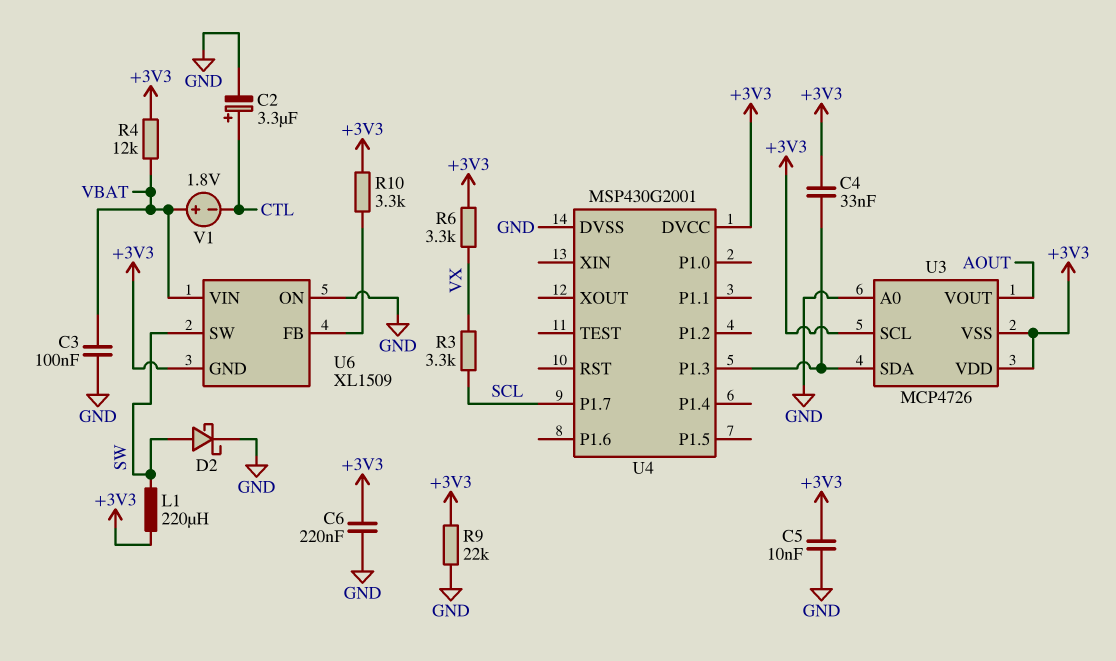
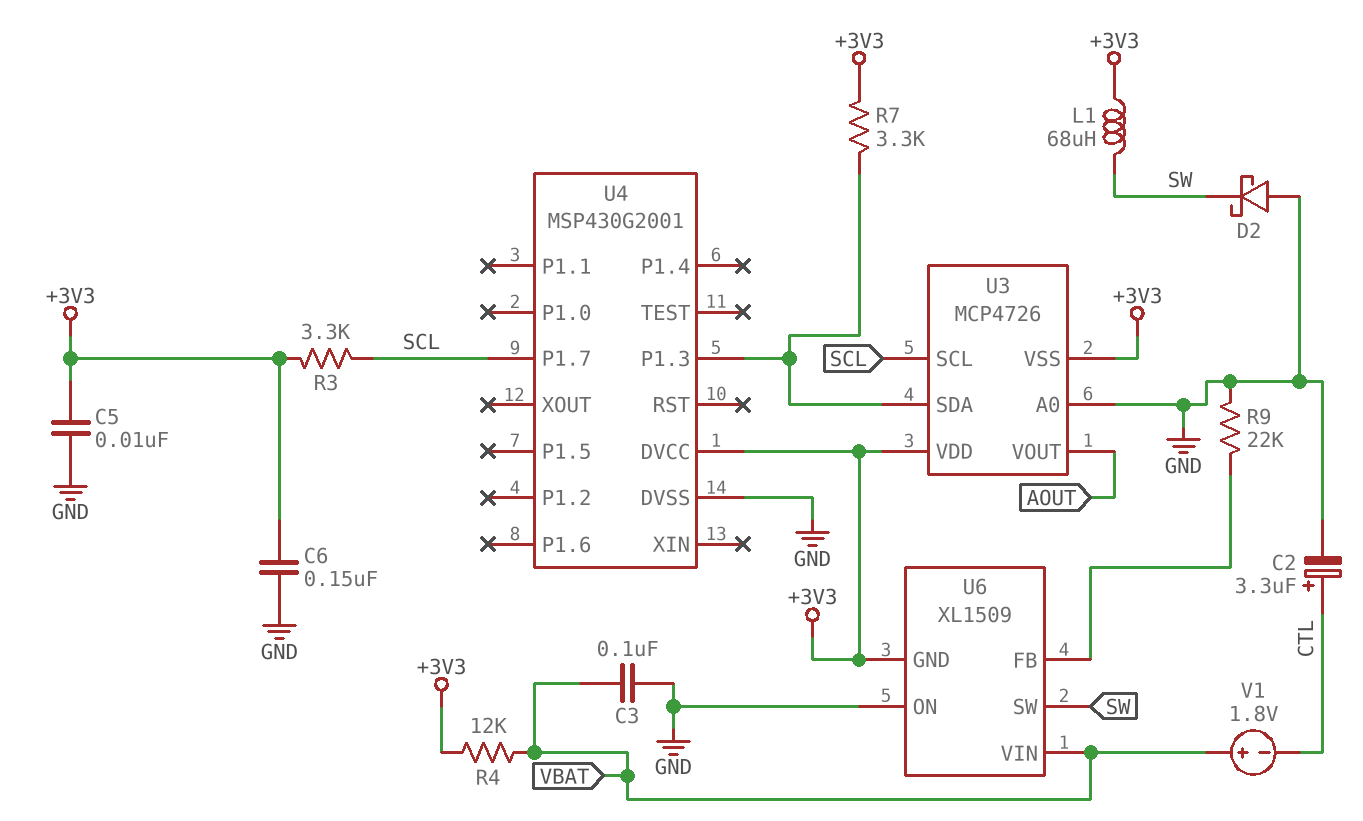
C4: 33nF (+3V3, U3/SDA) -> none
C6: 220nF (+3V3, GND) -> 150nF (+3V3, GND)
D2: schottky (A SW, K GND) -> schottky (A GND, K SW)
L1: 220uH (+3V3, SW) -> 68uH (+3V3, SW)
R3: 3.3k (SCL, VX) -> 3.3k (+3V3, SCL)
R6: 3.3k (+3V3, VX) -> none
R7: none -> 3.3k (+3V3, U3/SDA)
R9: 22k (+3V3, GND) -> 22k (GND, U6/FB)
R10: 3.3k (+3V3, U6/FB) -> none
U3 pin SCL: +3V3 -> SCL

